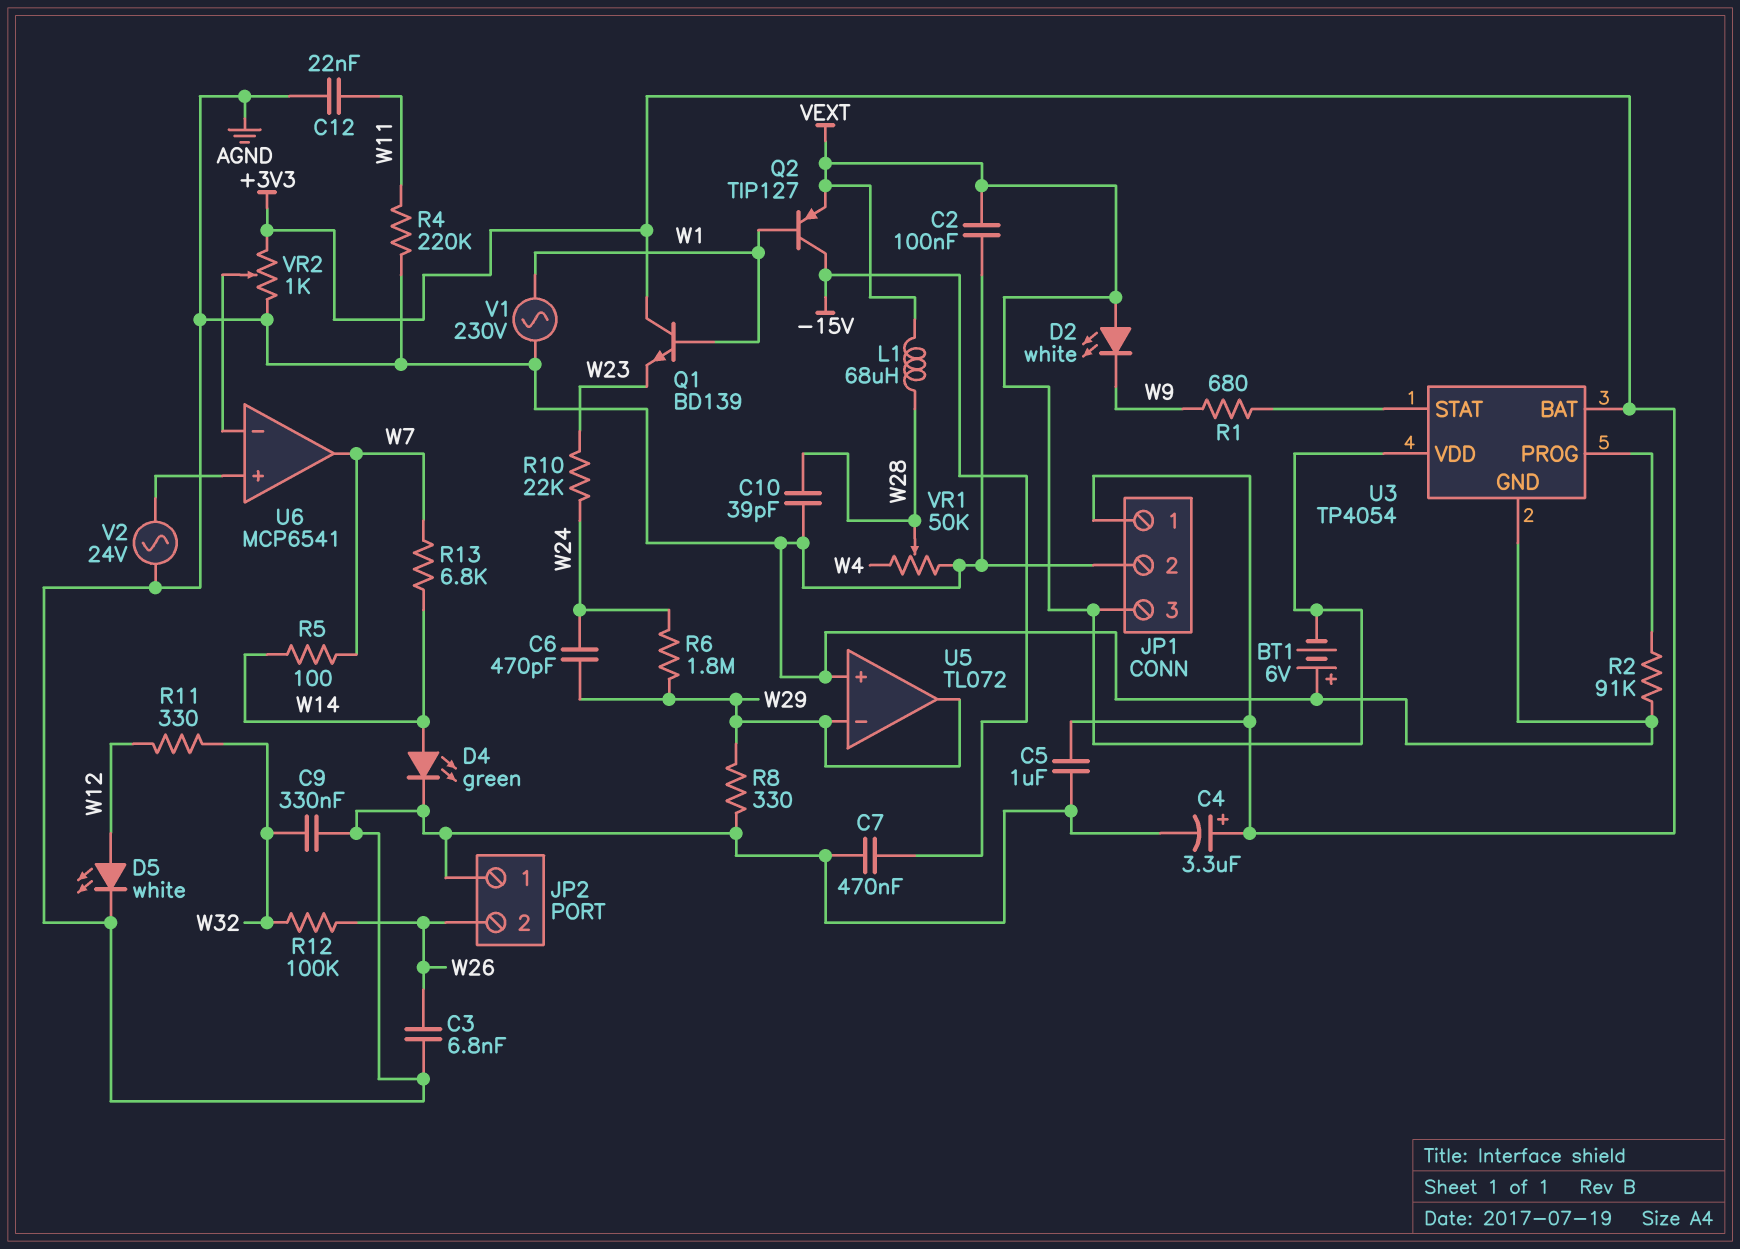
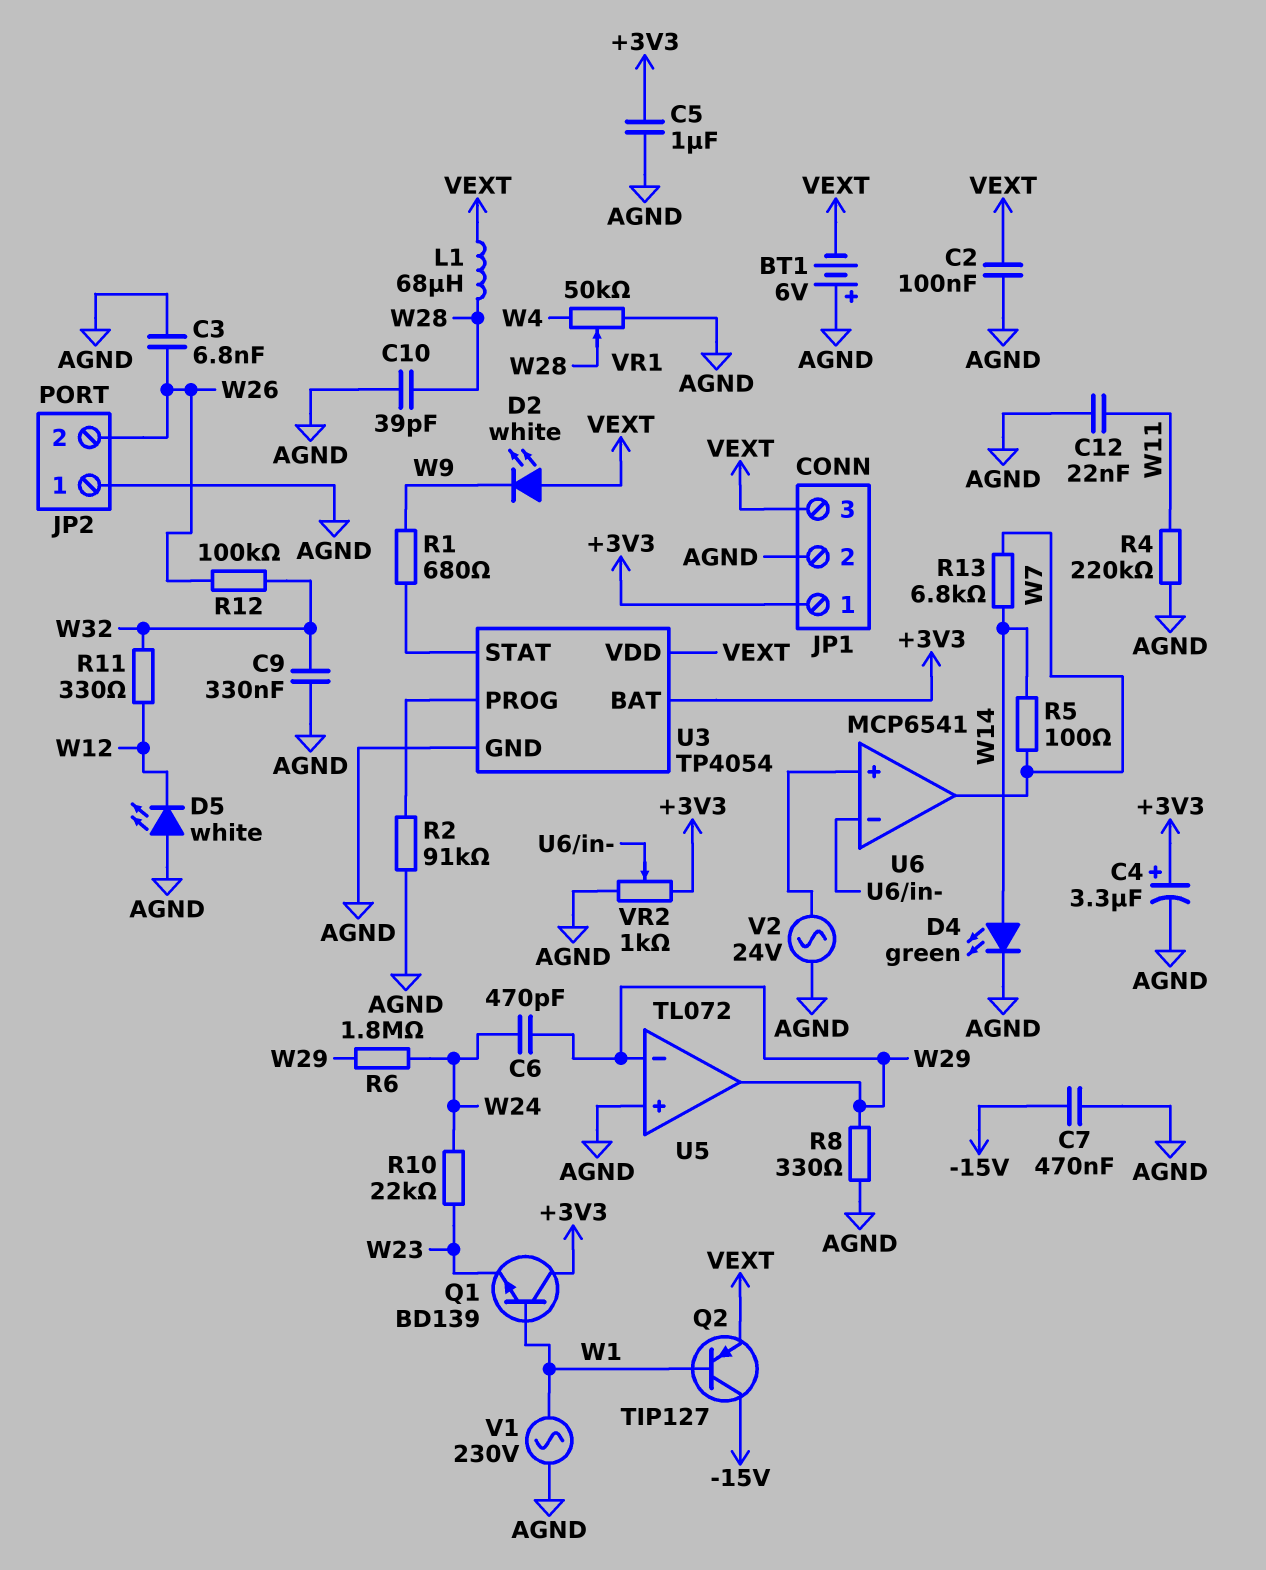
D5: LED white (A W12, K AGND) -> LED white (A AGND, K W12)

